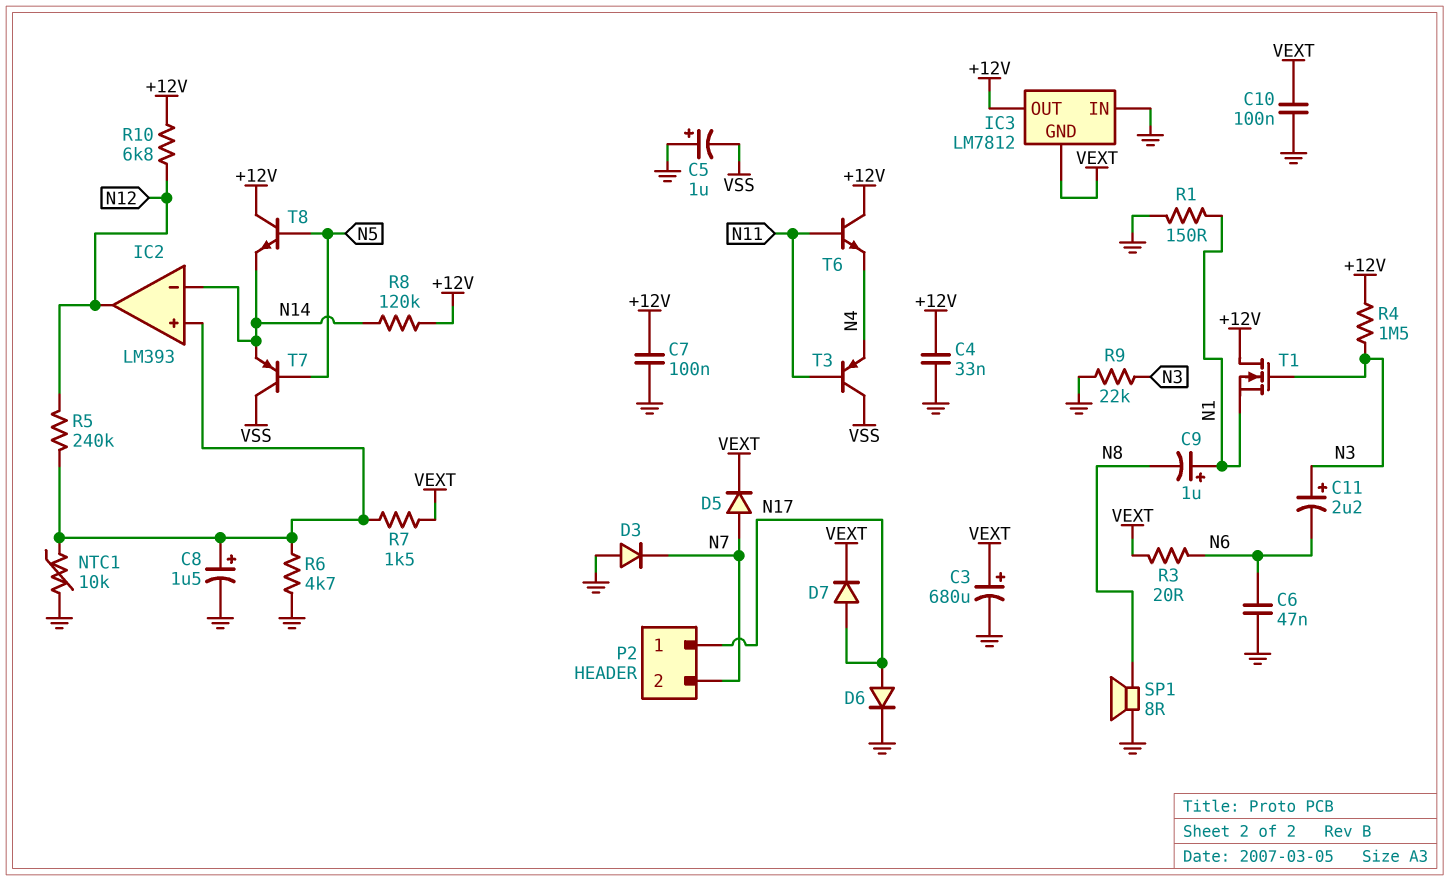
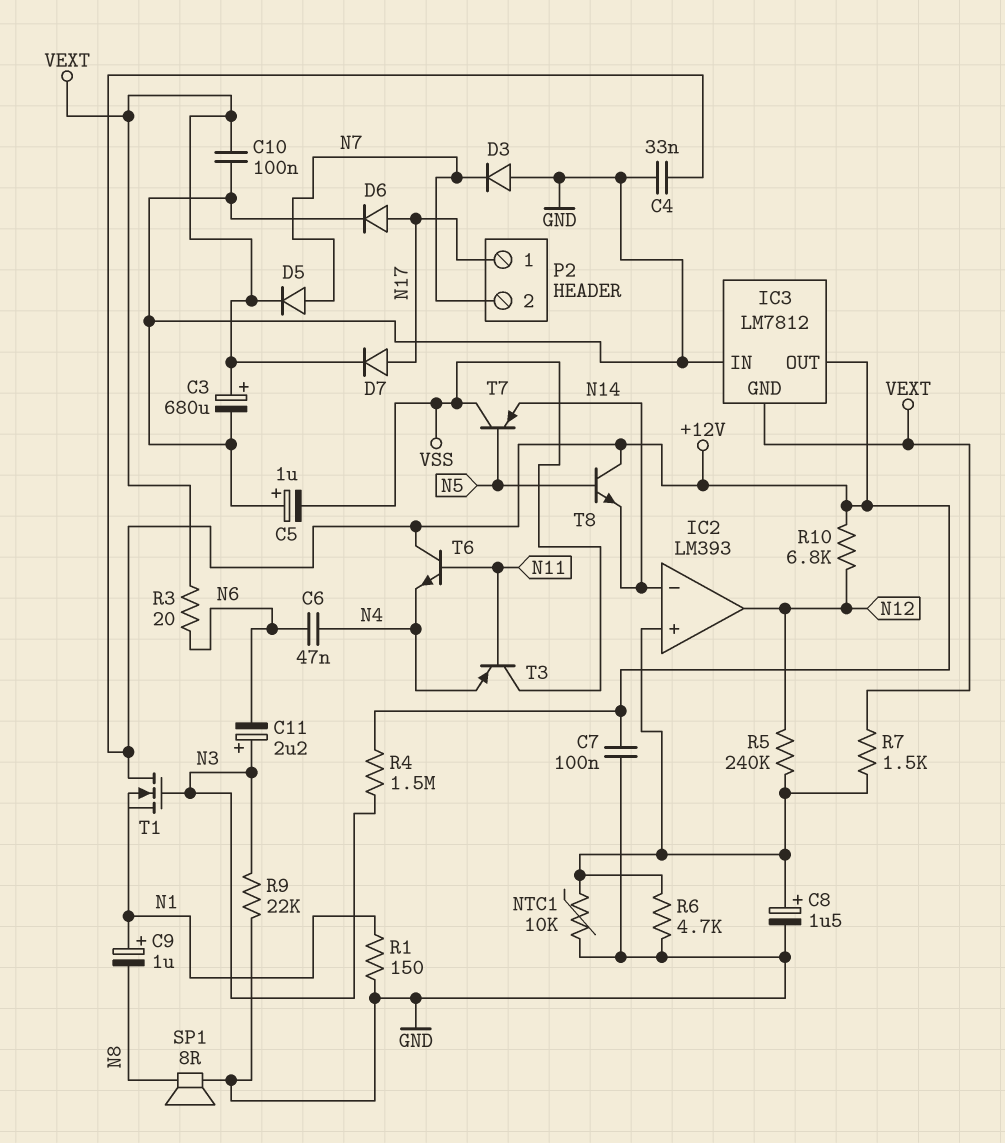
C6: 47nF (GND, N6) -> 47nF (N4, N6)
R8: 120k (+12V, N14) -> none

